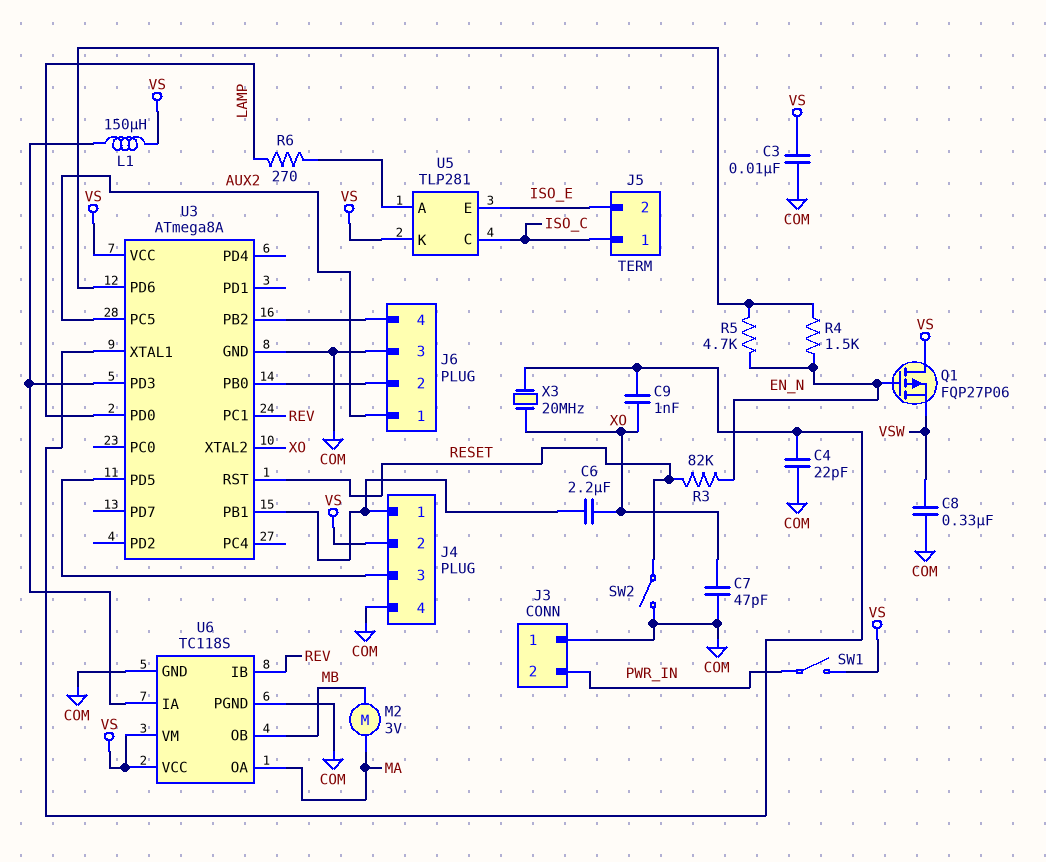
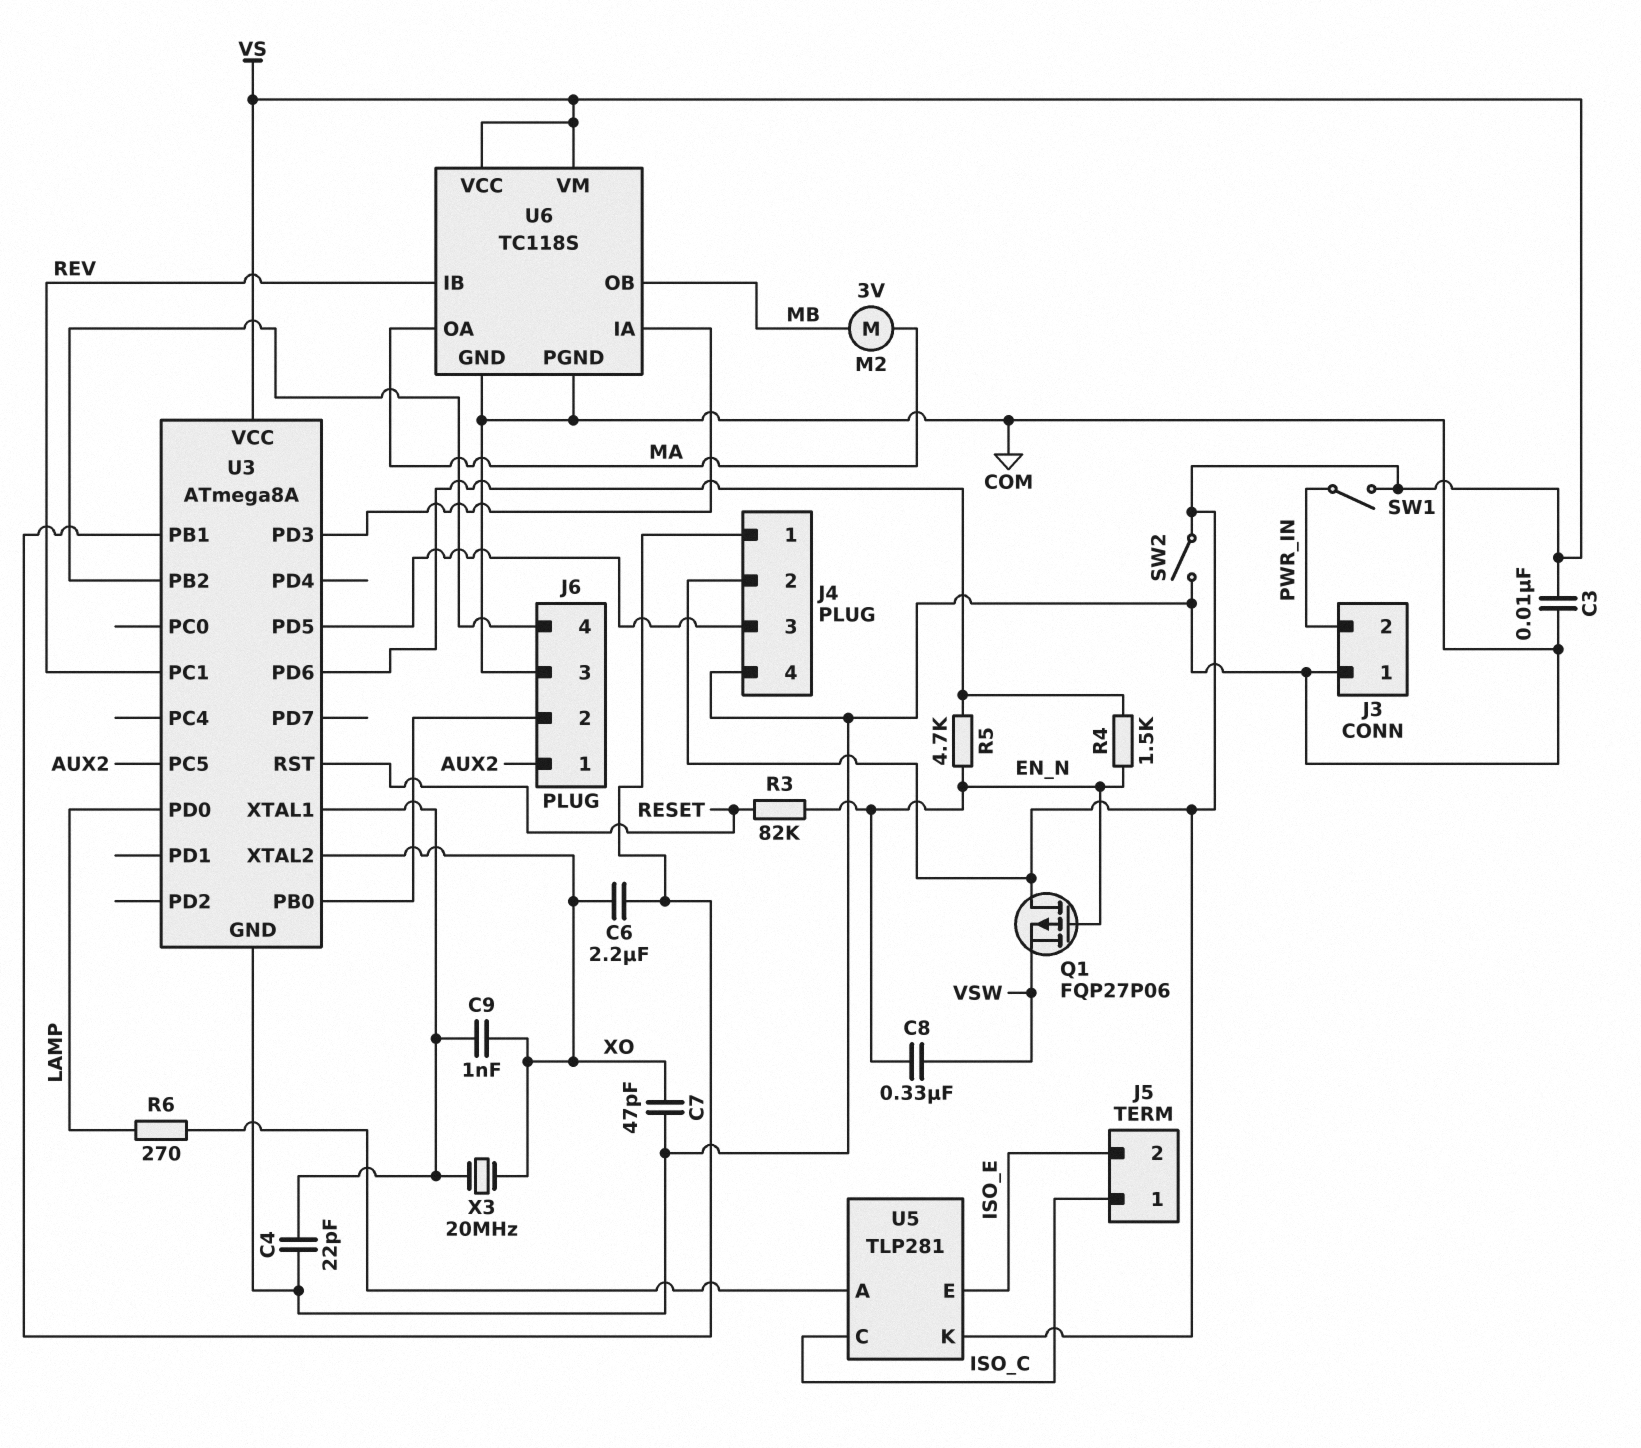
C8: 330nF (COM, VSW) -> 330nF (EN_N, VSW)
L1: 150uH (U3/PD3, VS) -> none
SW2: switch (COM, RESET) -> switch (COM, VS)

